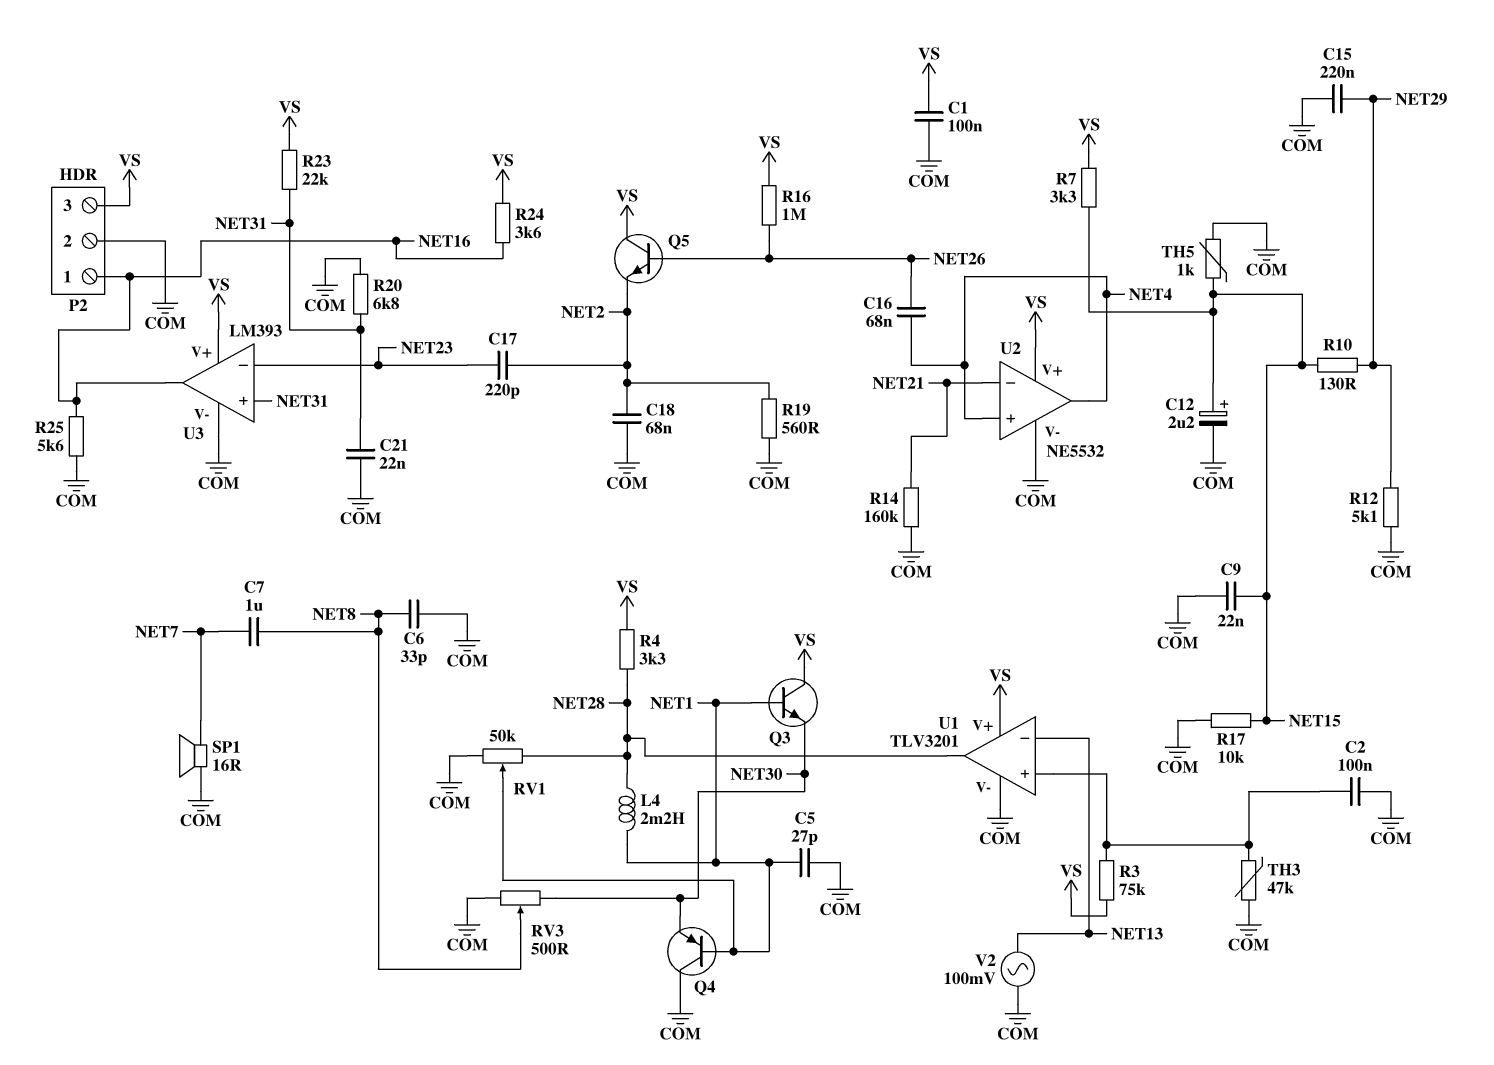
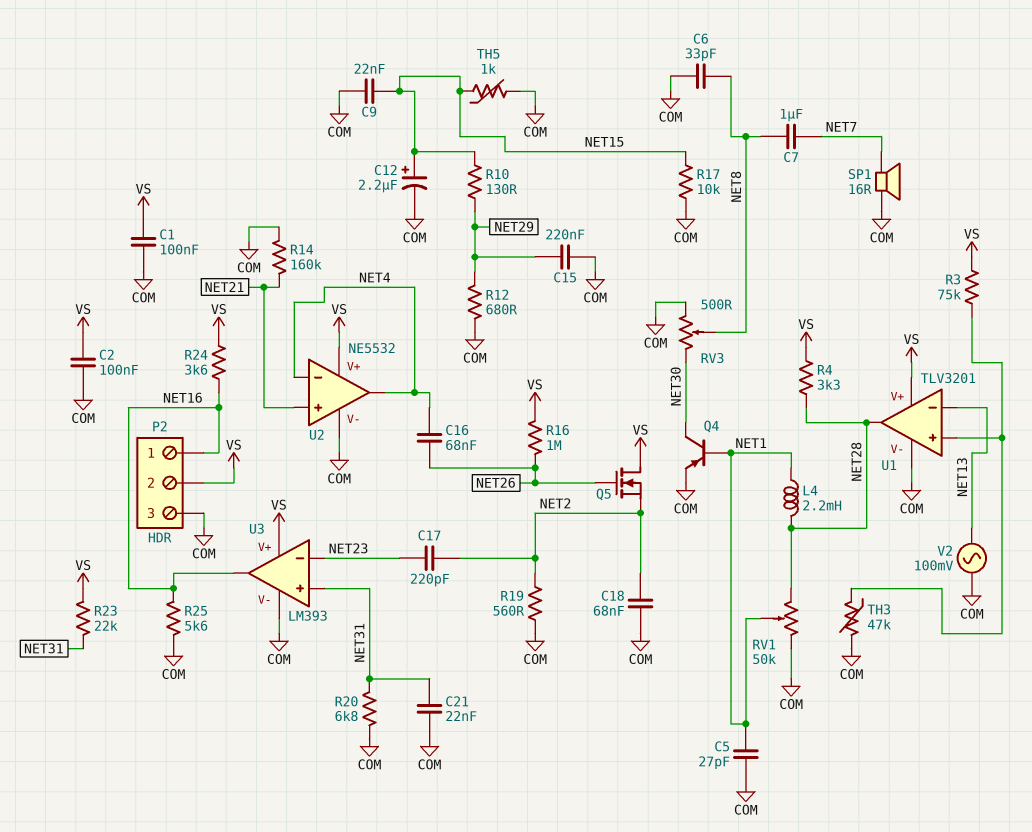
C2: 100nF (COM, U1/in+) -> 100nF (COM, VS)
P2 pin 2: COM -> VS
P2 pin 3: VS -> COM
Q3: NPN (B NET1, C VS, E NET30) -> none
Q4: PNP (B NET1, C COM, E NET30) -> PNP (B NET1, C NET30, E COM)
Q5: NPN (B NET26, C VS, E NET2) -> NMOS (G NET26, D VS, S NET2)
R7: 3.3k (NET15, VS) -> none
R12: 5.1k (COM, NET29) -> 680 (COM, NET29)
U2 pin in+: NET4 -> NET21
U2 pin in-: NET21 -> NET4

